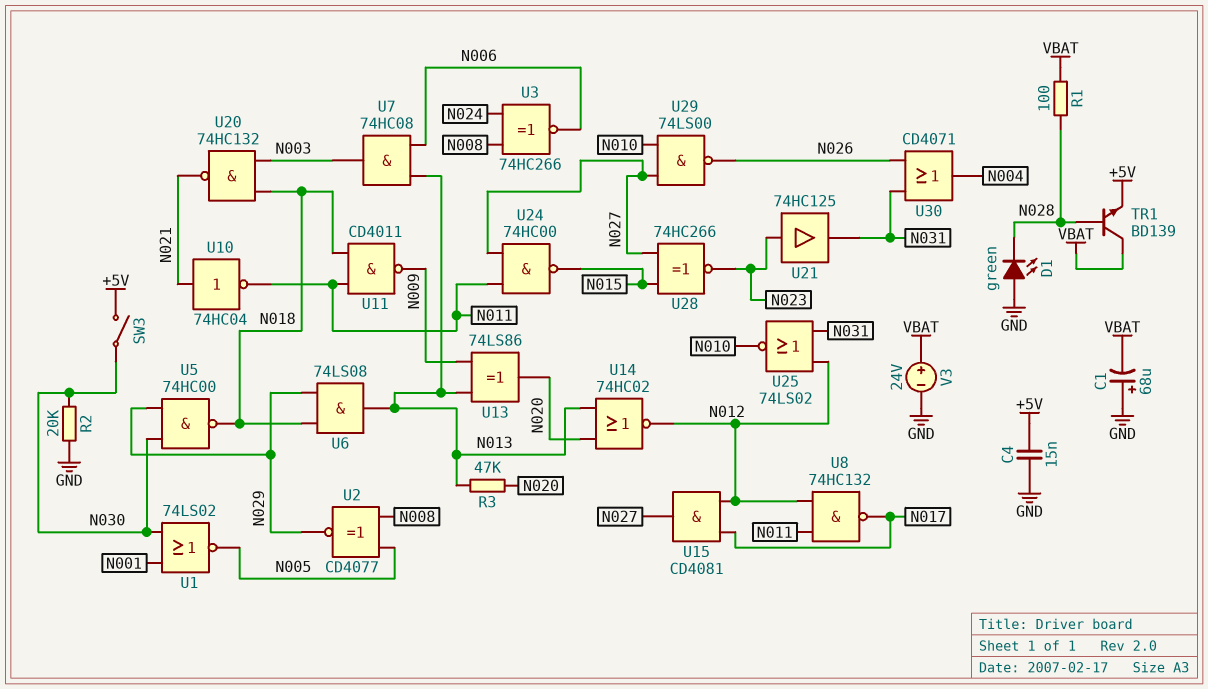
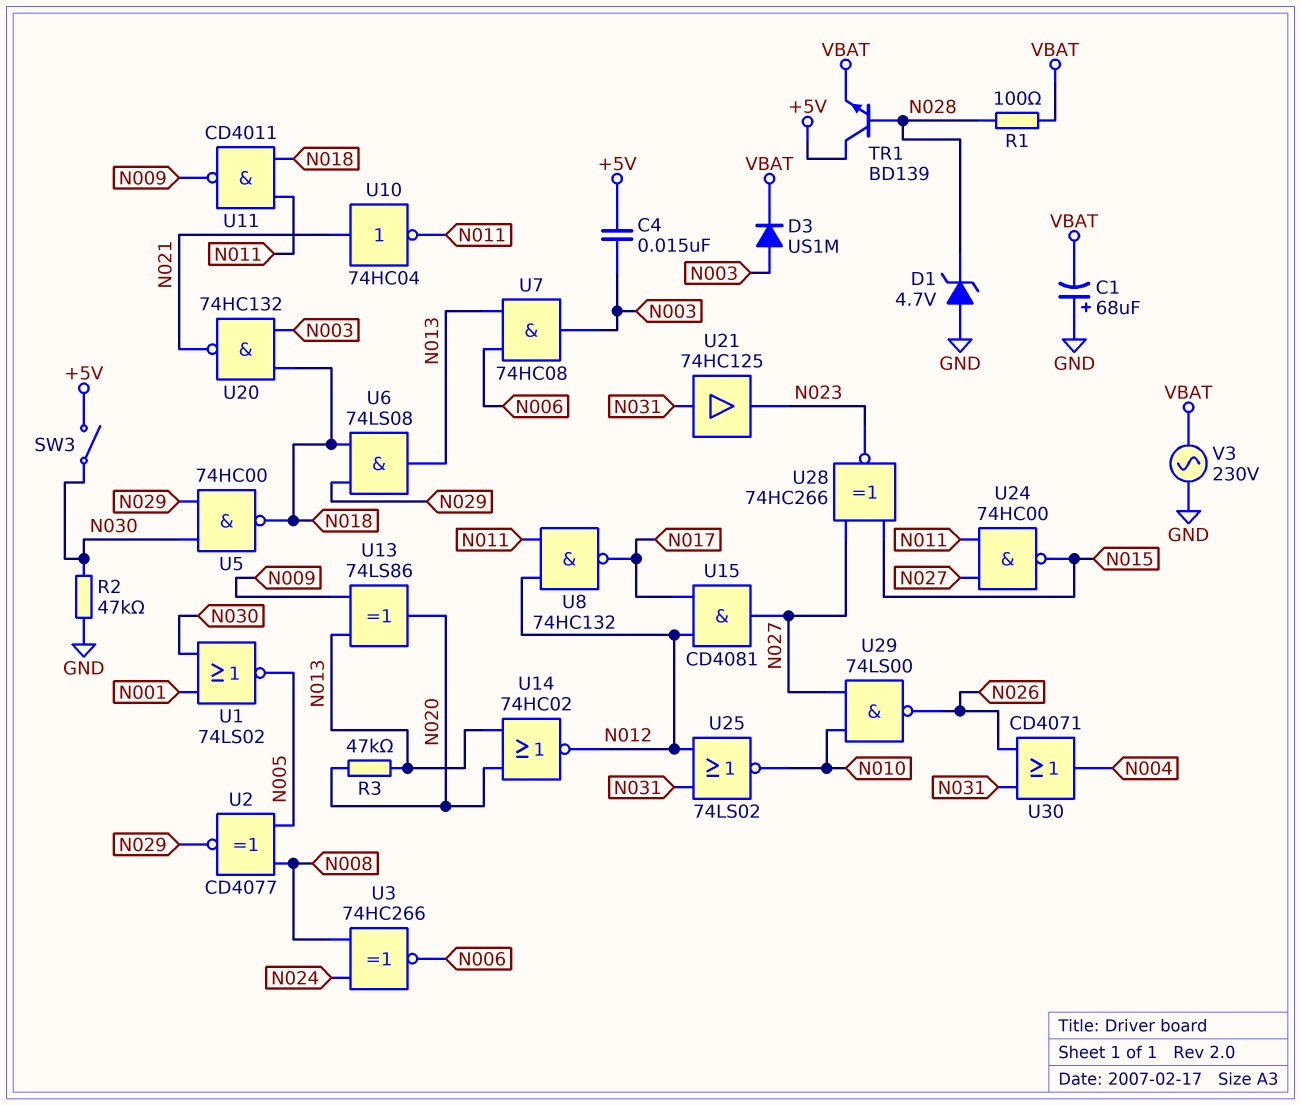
C4: 15nF (+5V, GND) -> 15nF (+5V, N003)
D1: LED green (A GND, K N028) -> zener 4.7V (A GND, K N028)
D3: none -> diode US1M (A N003, K VBAT)
R2: 20k (GND, N030) -> 47k (GND, N030)
TR1: NPN BD139 (B N028, C VBAT, E +5V) -> NPN BD139 (B N028, C +5V, E VBAT)
U21: buffer 74HC125 (in N023, out N031) -> buffer 74HC125 (in N031, out N023)
V3: 24V (plus VBAT, minus GND) -> AC 230V (GND, VBAT)

